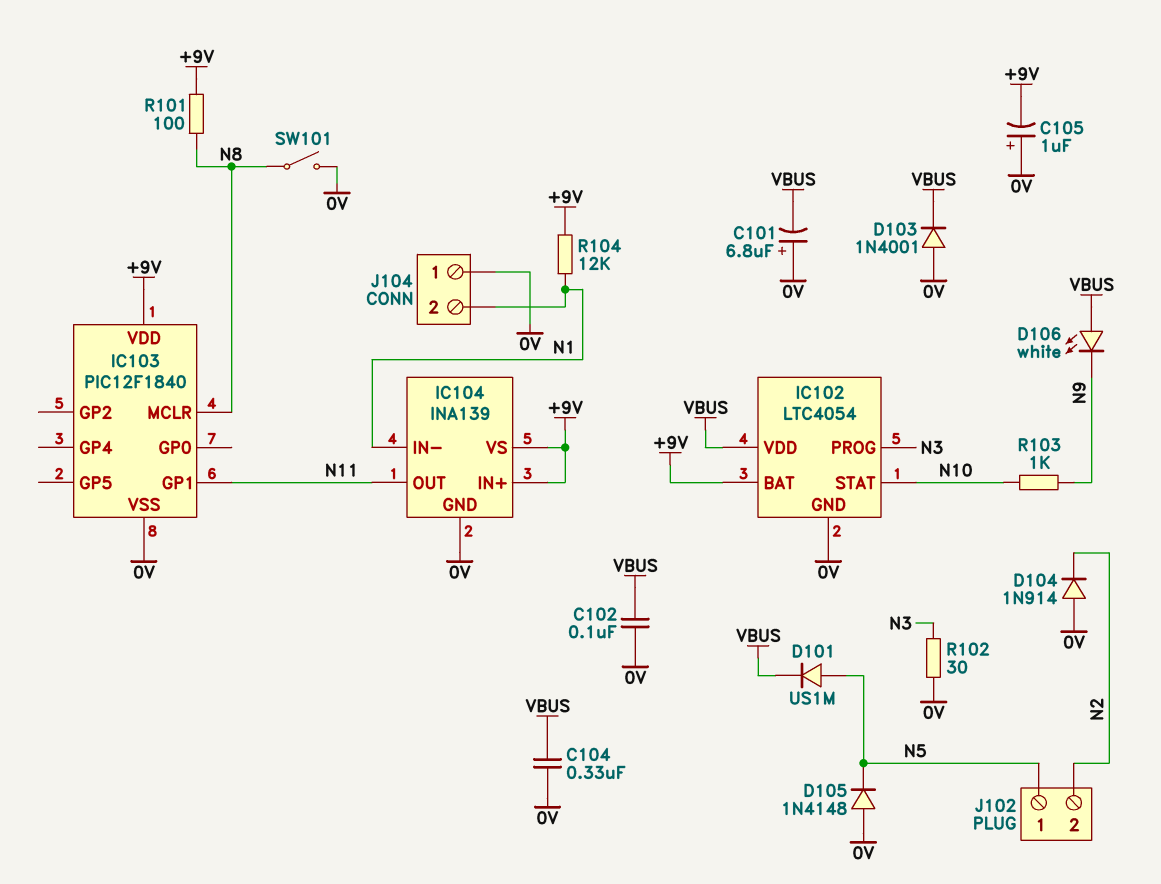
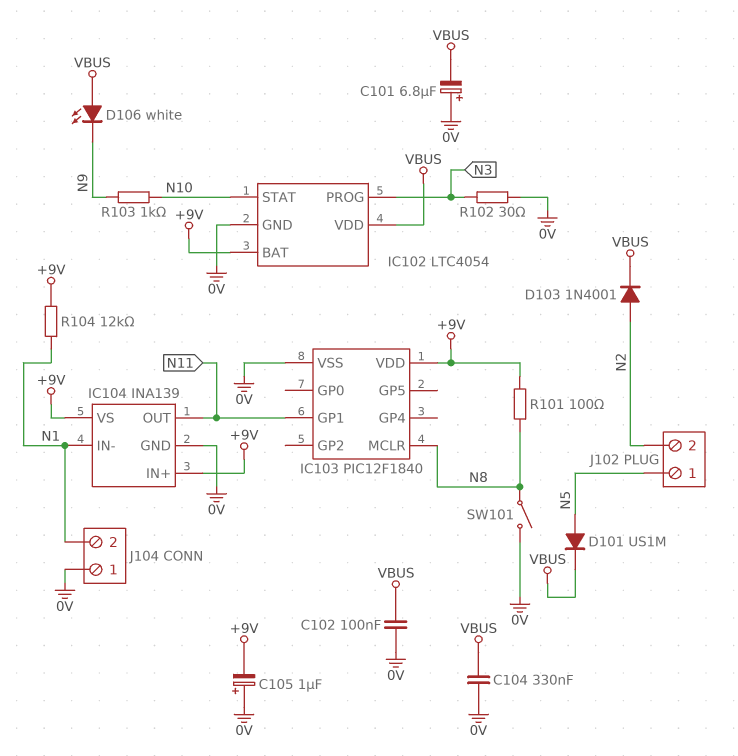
D103: diode 1N4001 (A 0V, K VBUS) -> diode 1N4001 (A N2, K VBUS)
D104: diode 1N914 (A 0V, K N2) -> none
D105: diode 1N4148 (A 0V, K N5) -> none

